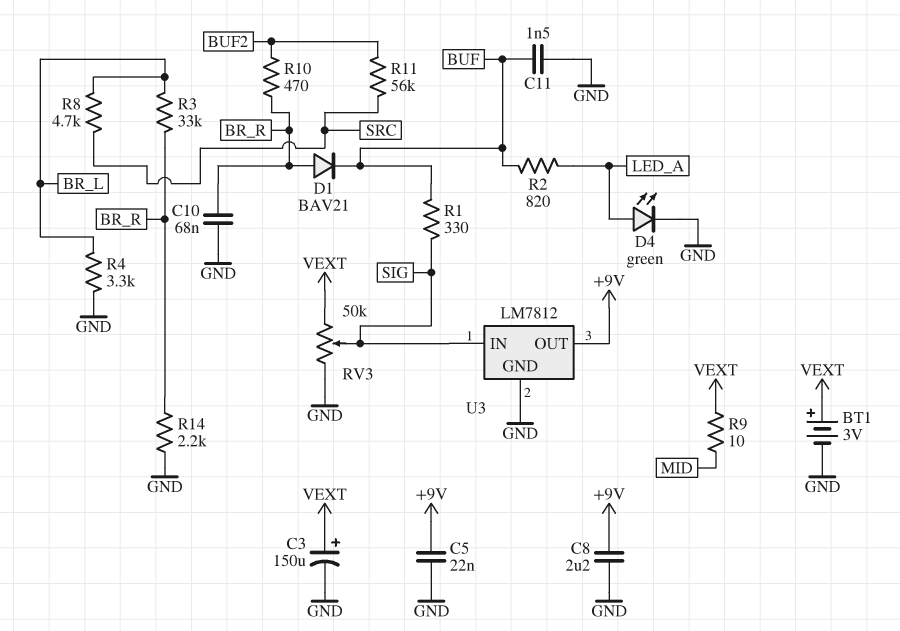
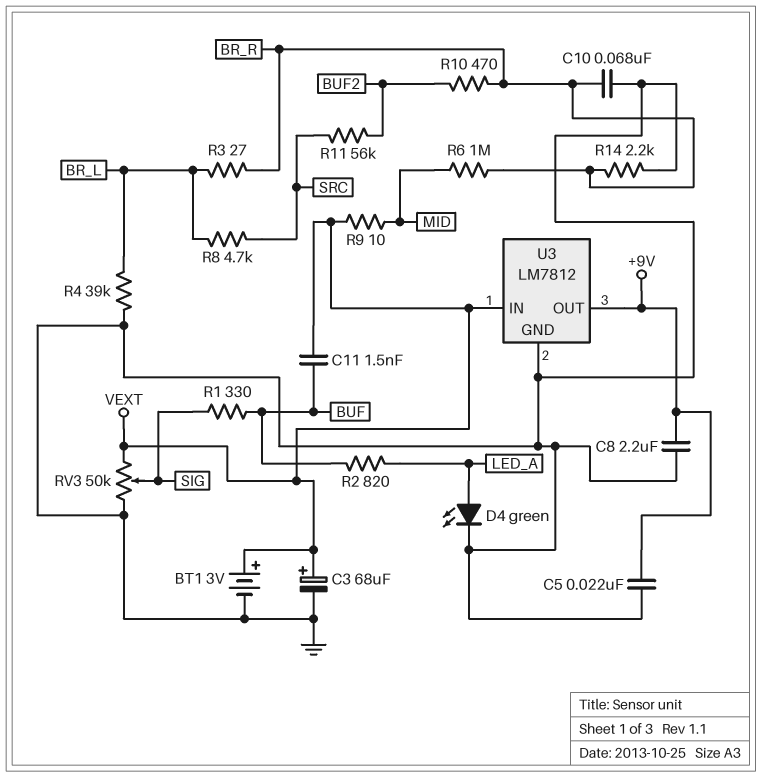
C3: 150uF (plus VEXT, minus GND) -> 68uF (plus VEXT, minus GND)
C11: 1.5nF (BUF, GND) -> 1.5nF (BUF, VEXT)
D1: diode BAV21 (A BR_R, K BUF) -> none
R3: 33k (BR_L, BR_R) -> 27 (BR_L, BR_R)
R4: 3.3k (BR_L, GND) -> 39k (BR_L, GND)
R6: none -> 1M (BR_R, MID)
U3 pin IN: SIG -> VEXT

